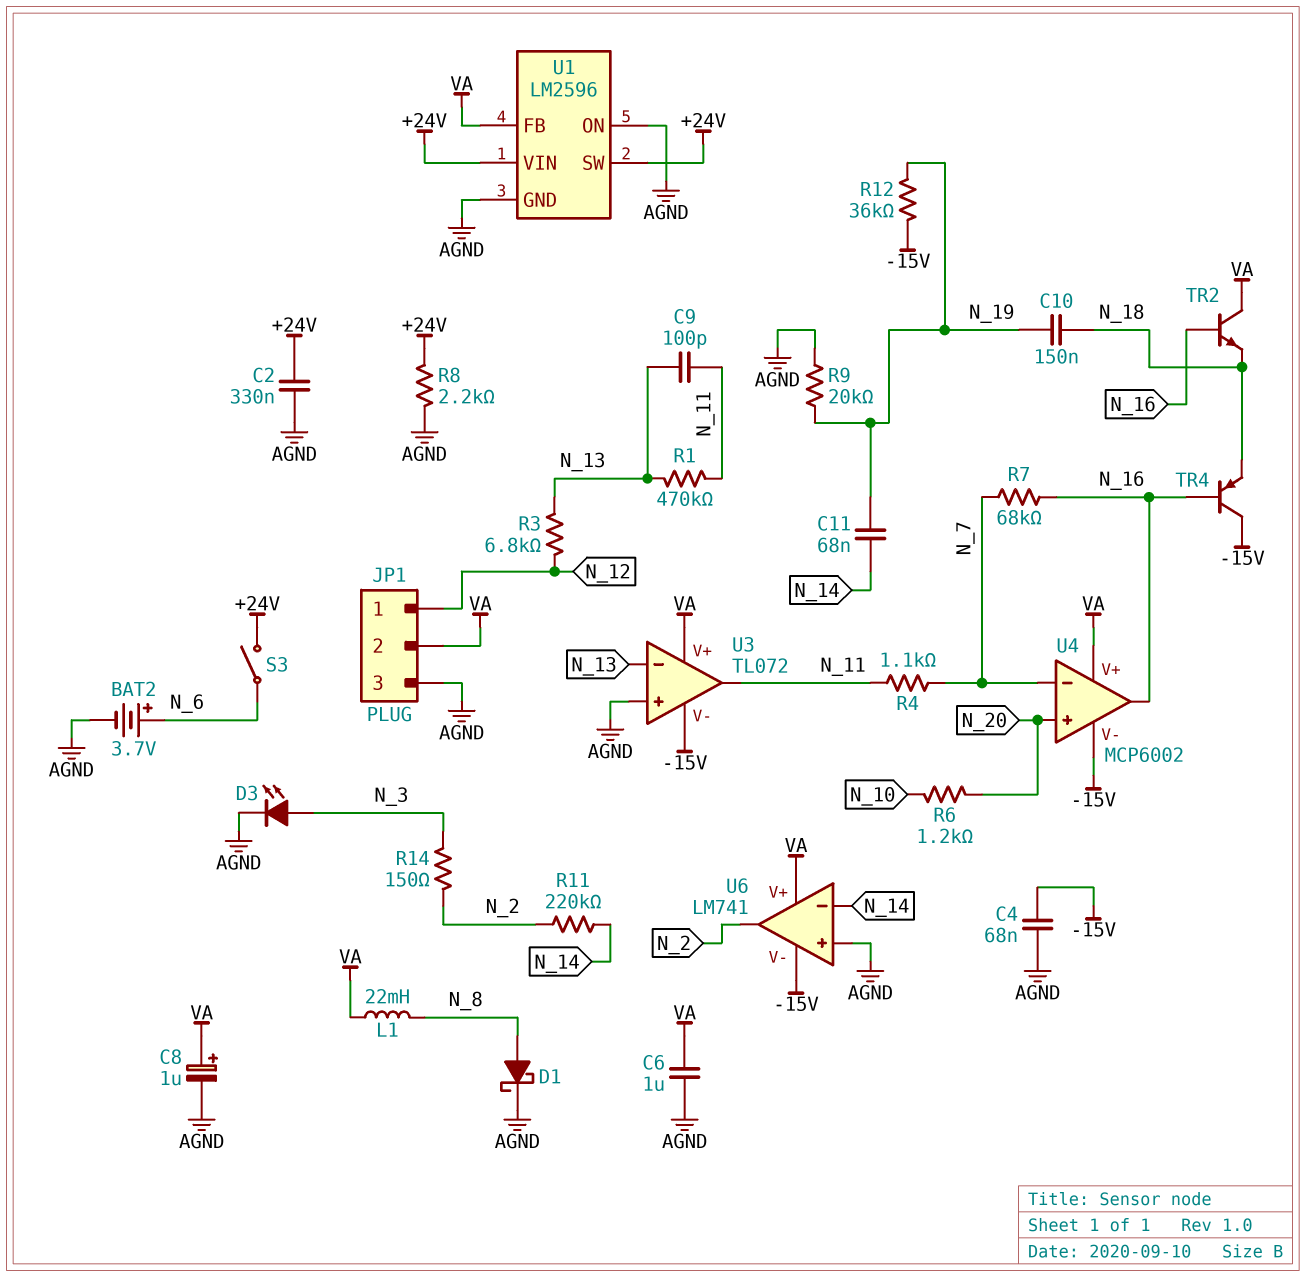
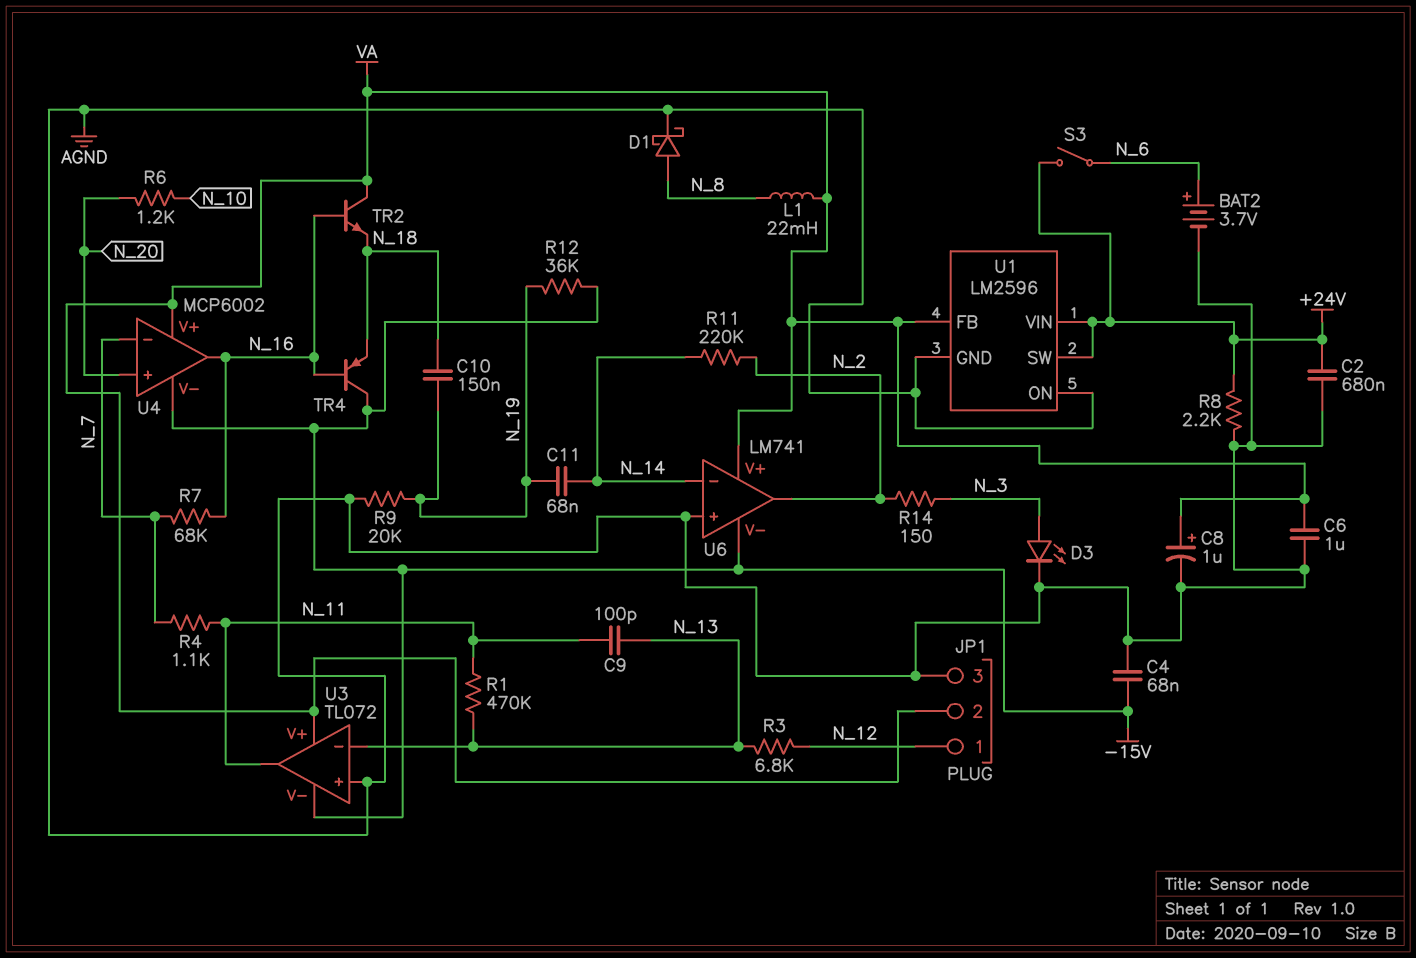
C2: 330nF (+24V, AGND) -> 680nF (+24V, AGND)

